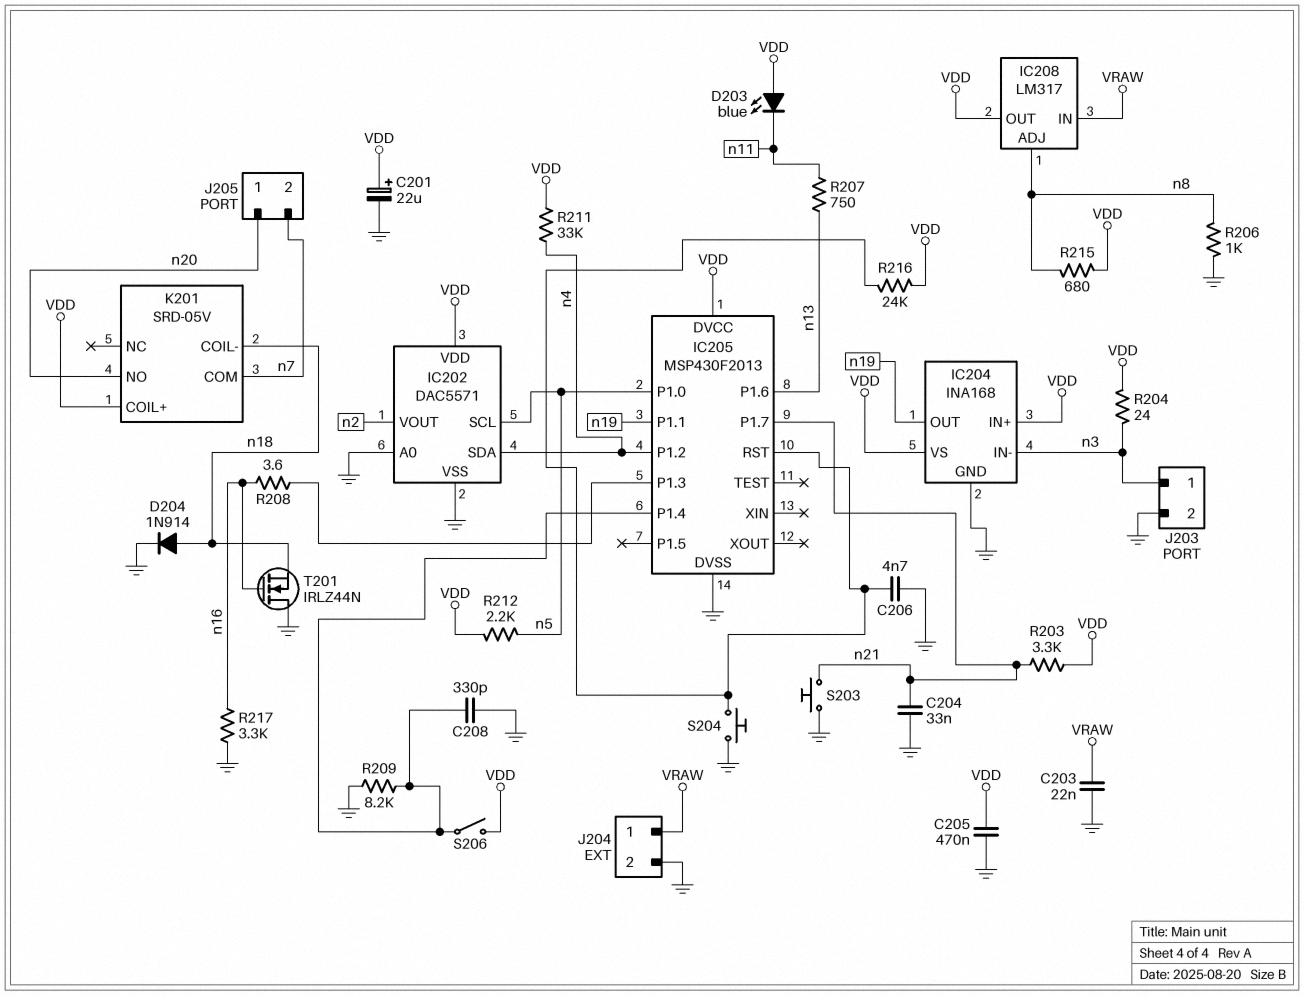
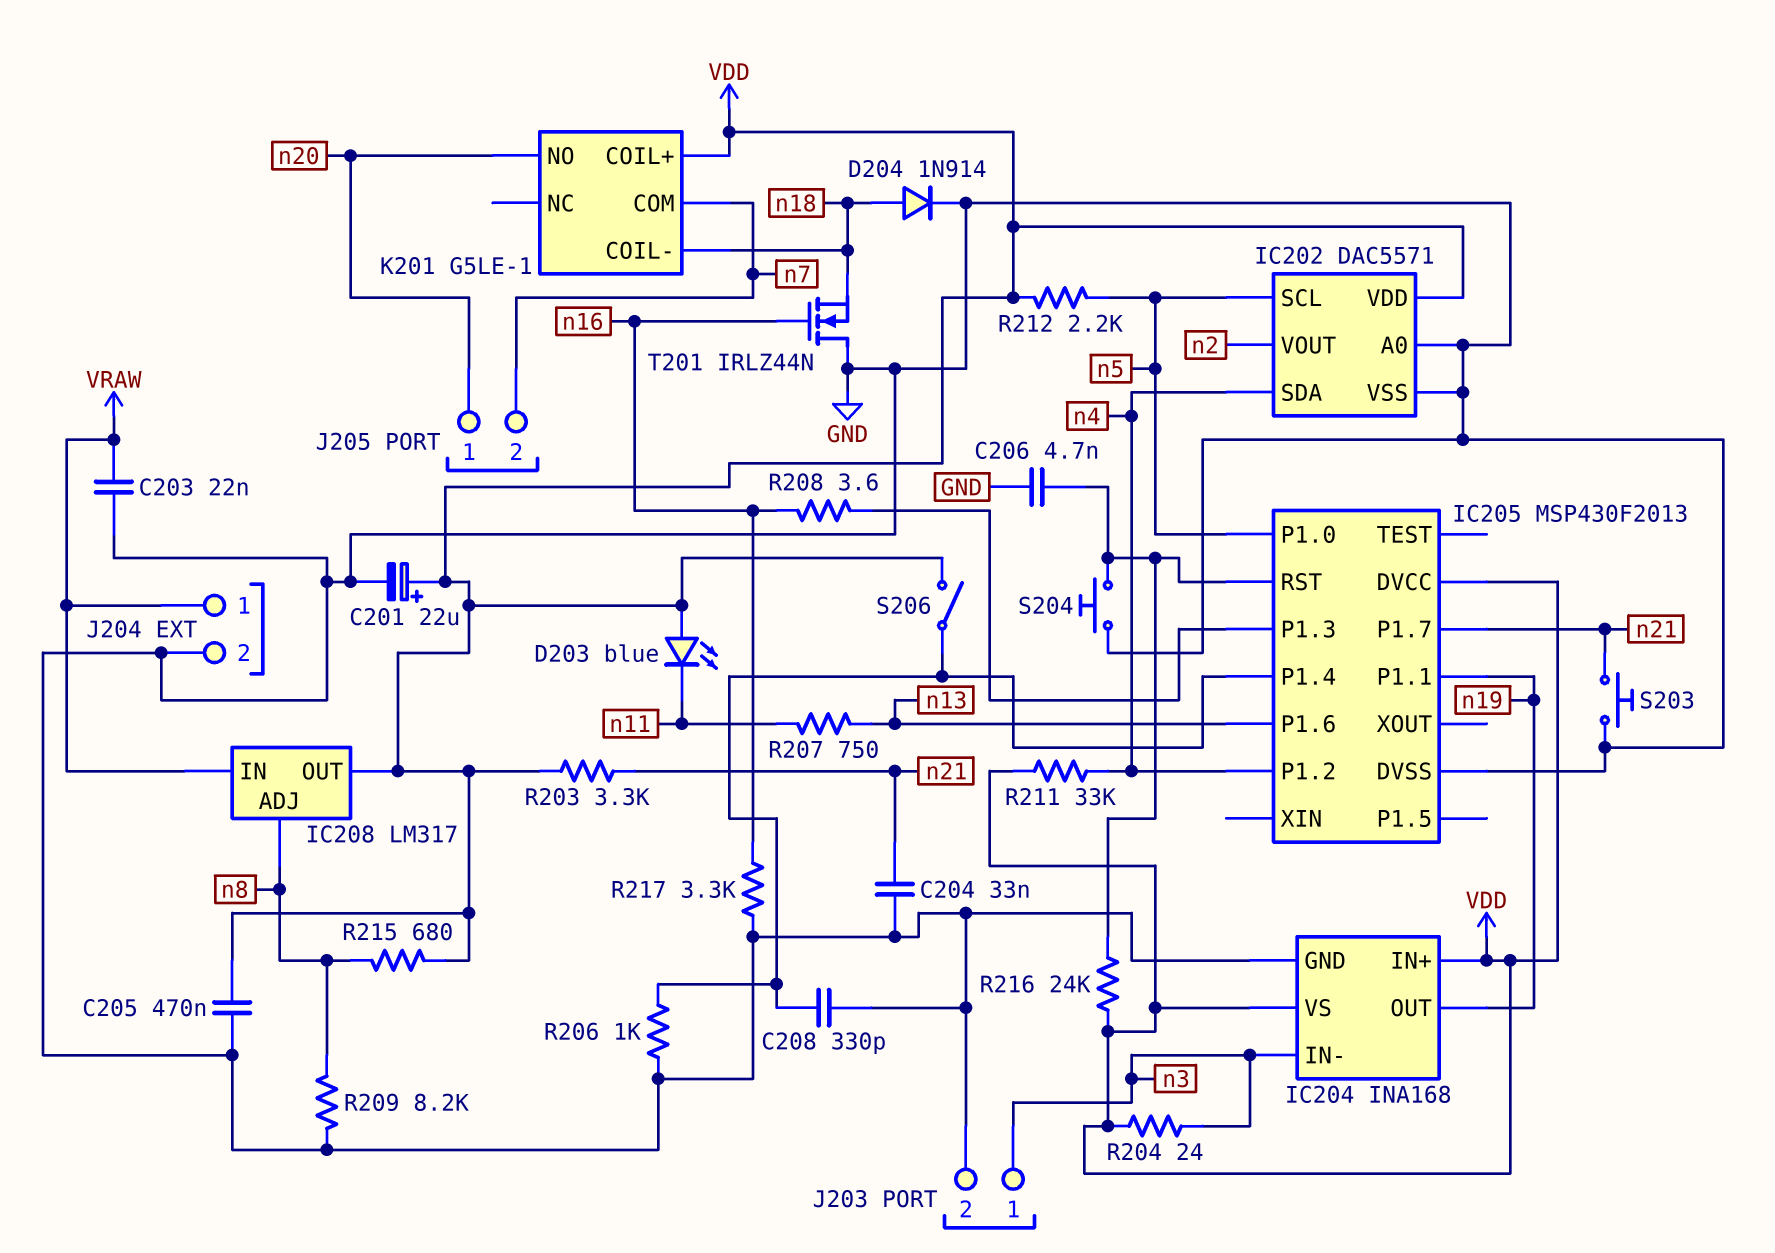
K201: SRD-05V -> G5LE-1
R206: 1k (GND, n8) -> 1k (GND, IC205/P1.4)
R209: 8.2k (GND, IC205/P1.4) -> 8.2k (GND, n8)

